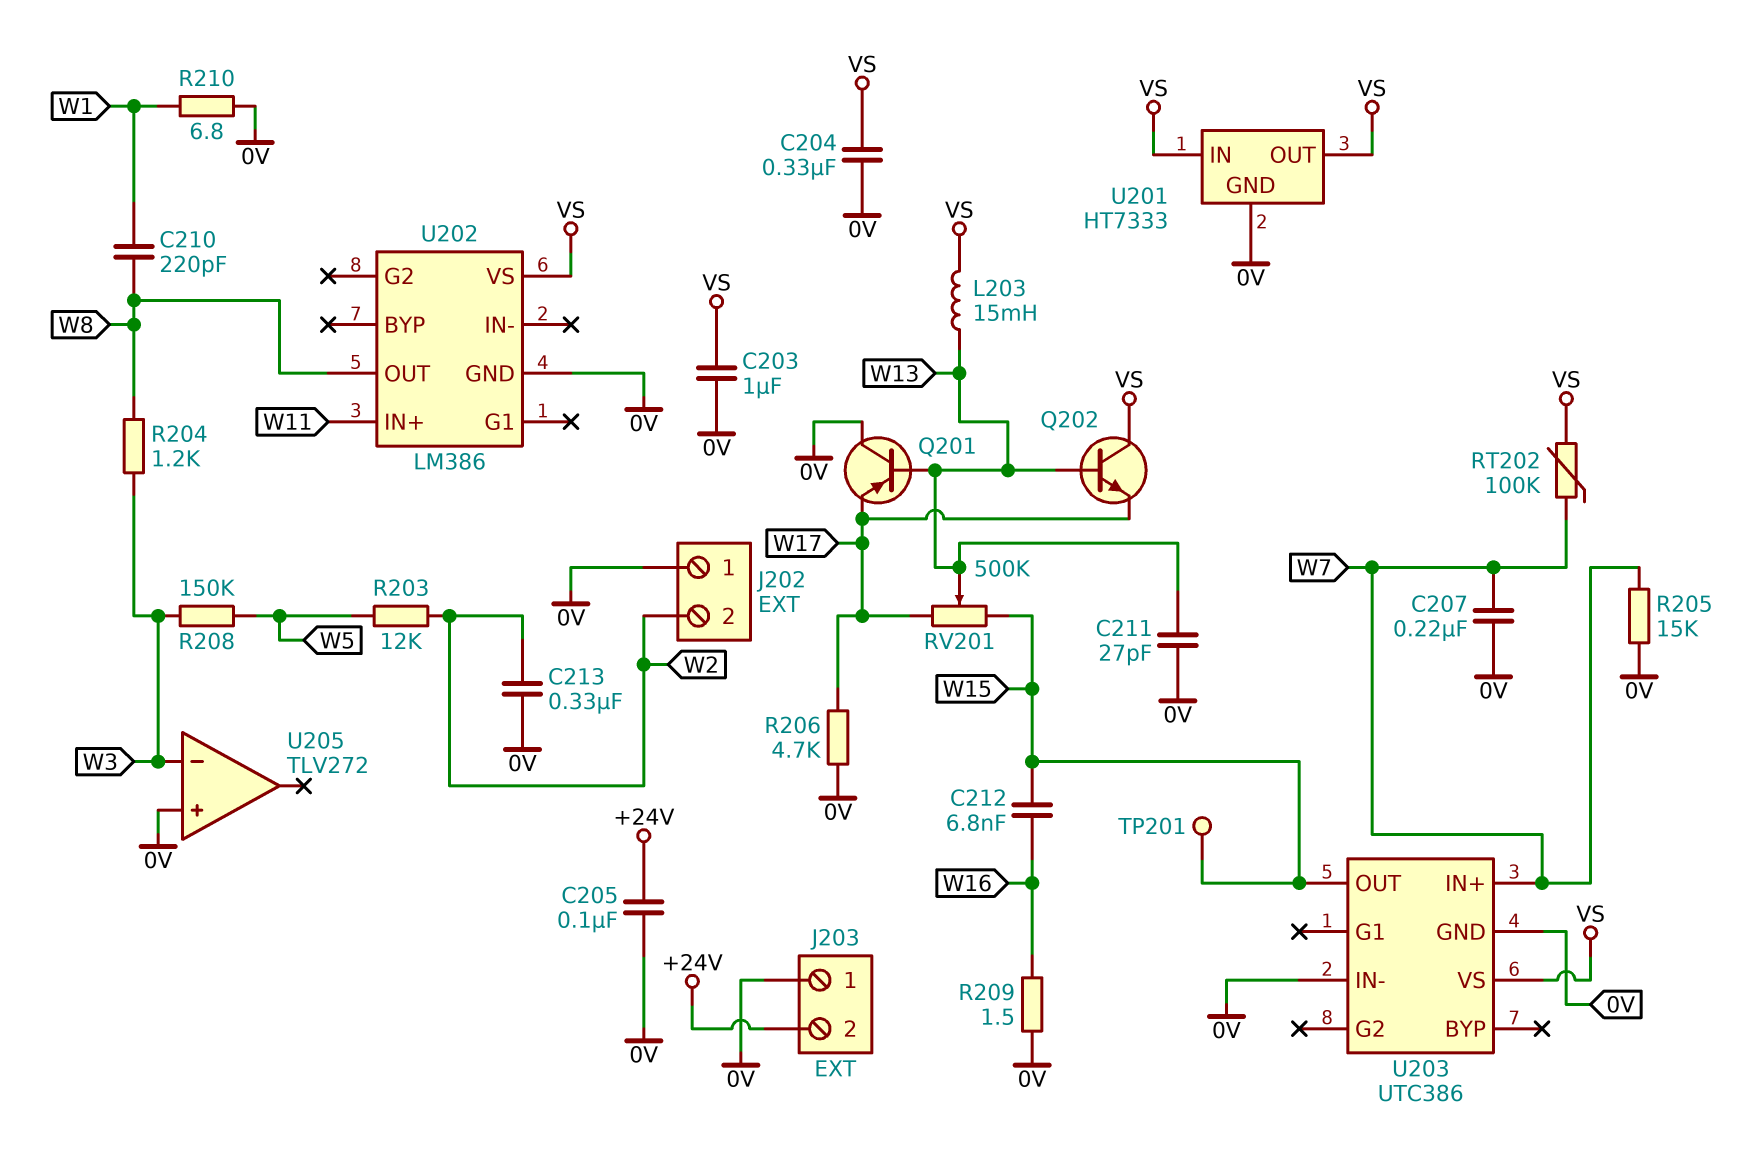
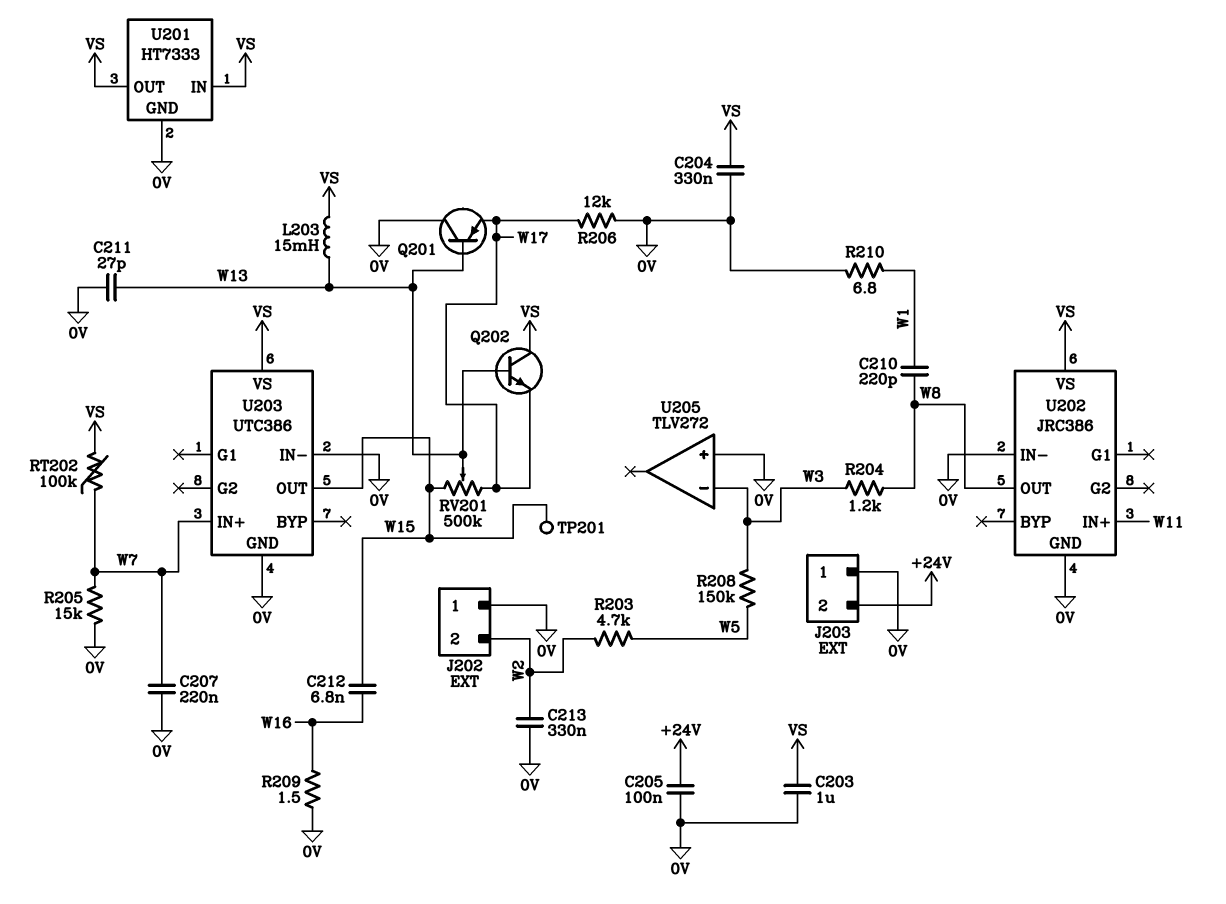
R203: 12k (W2, W5) -> 4.7k (W2, W5)
R206: 4.7k (0V, W17) -> 12k (0V, W17)
U202: LM386 -> JRC386
U202 pin IN-: none -> 0V

